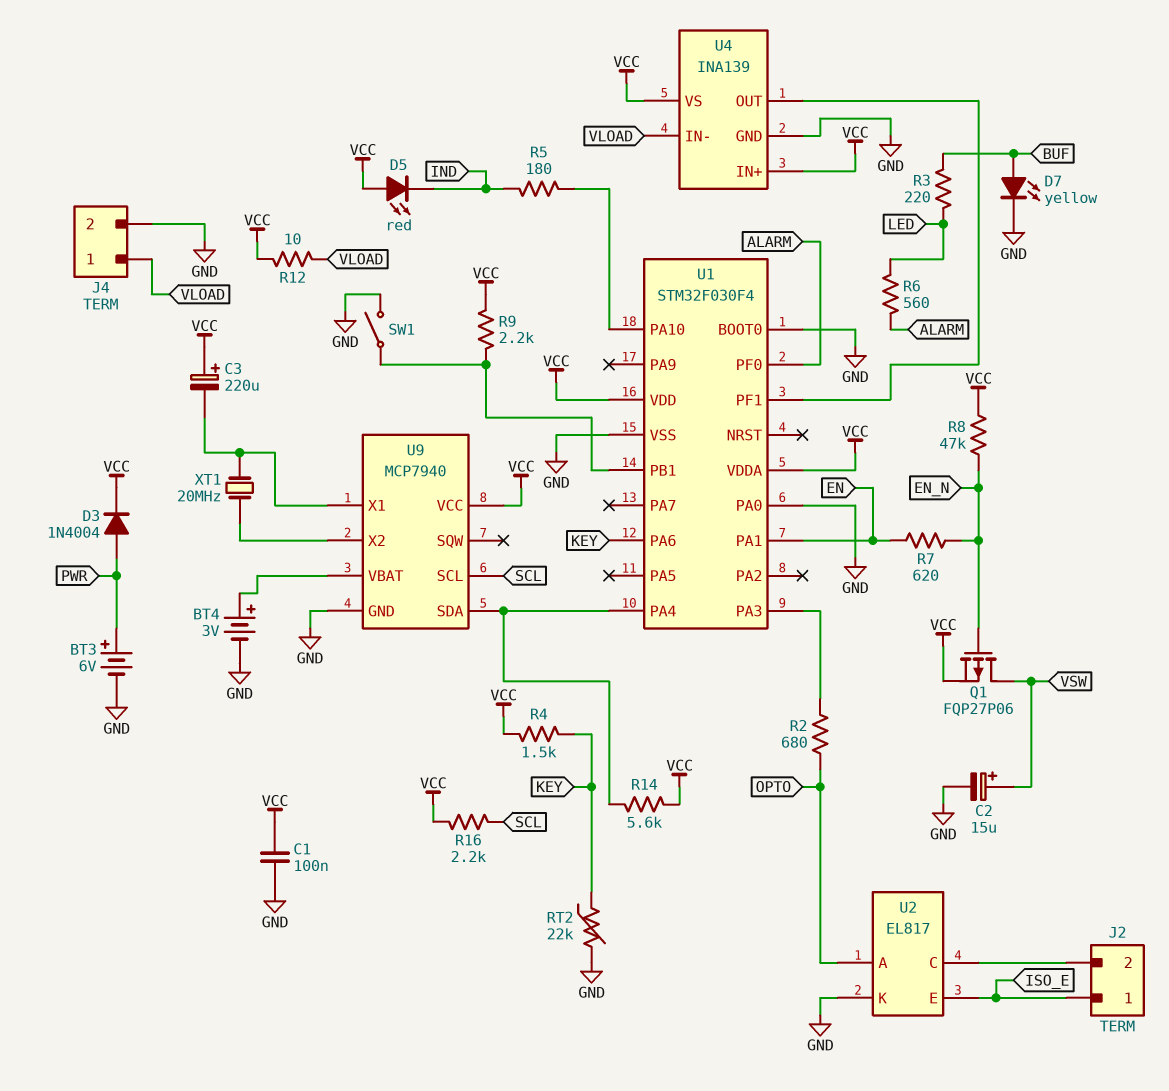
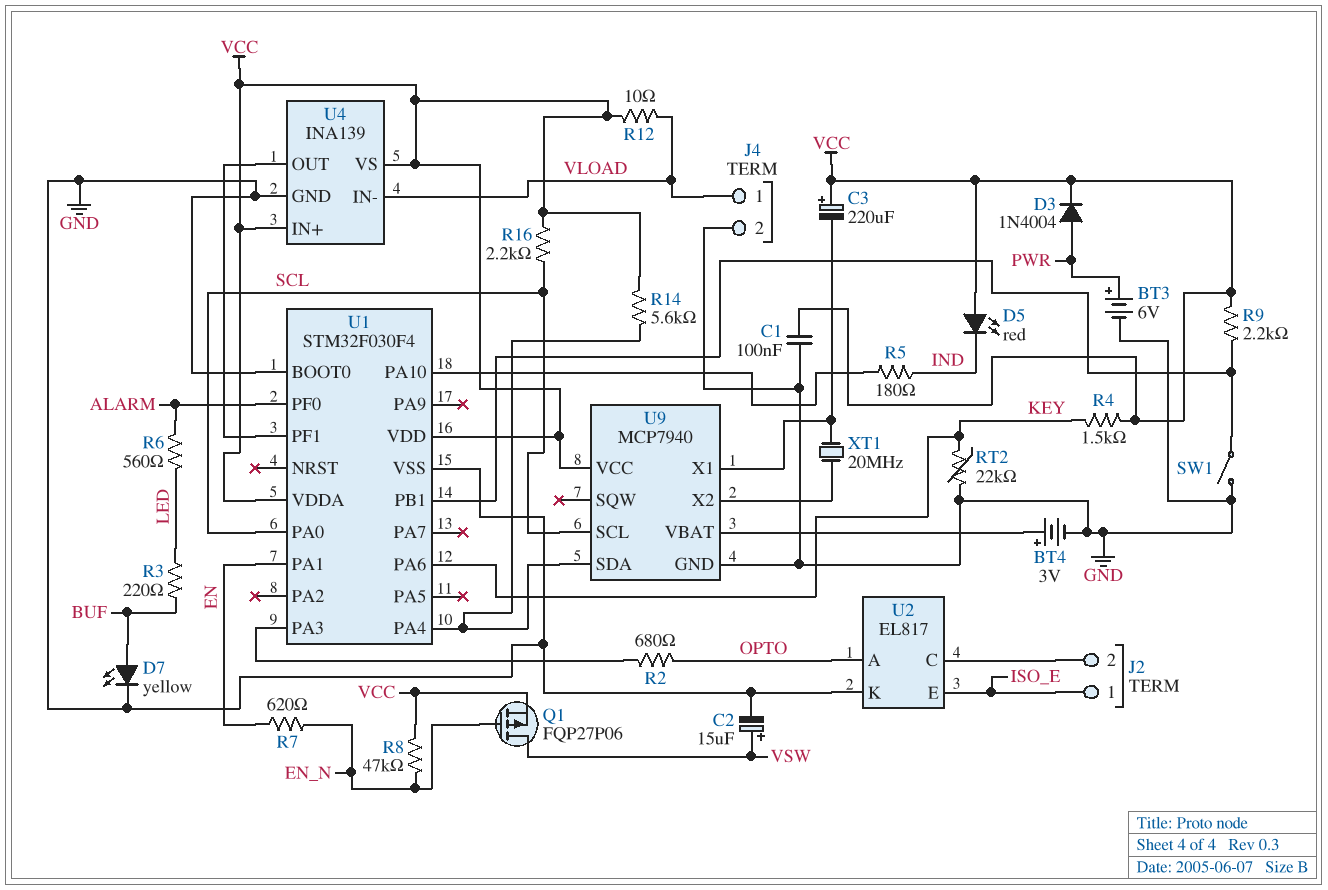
U1 pin PA0: GND -> SCL

